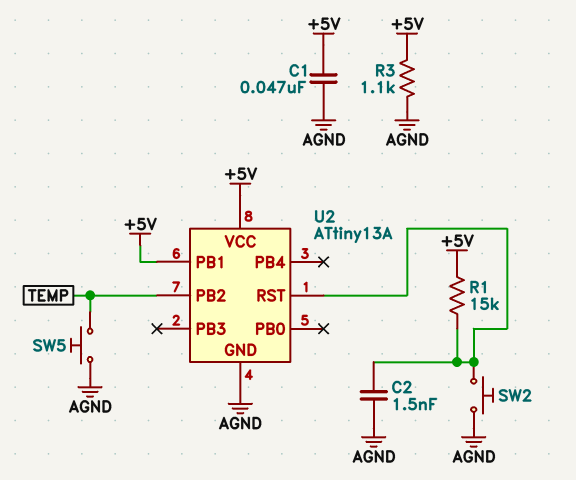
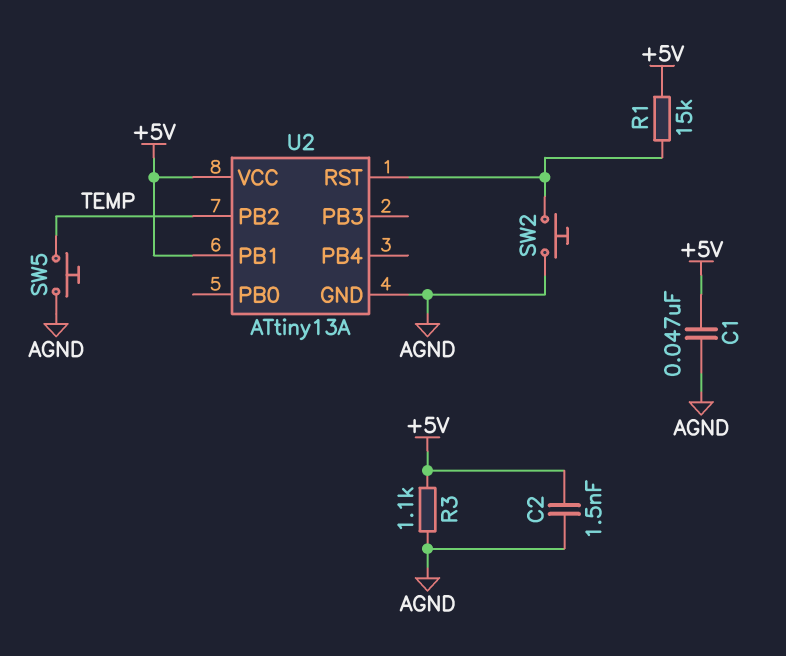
C2: 1.5nF (AGND, U2/RST) -> 1.5nF (+5V, AGND)

